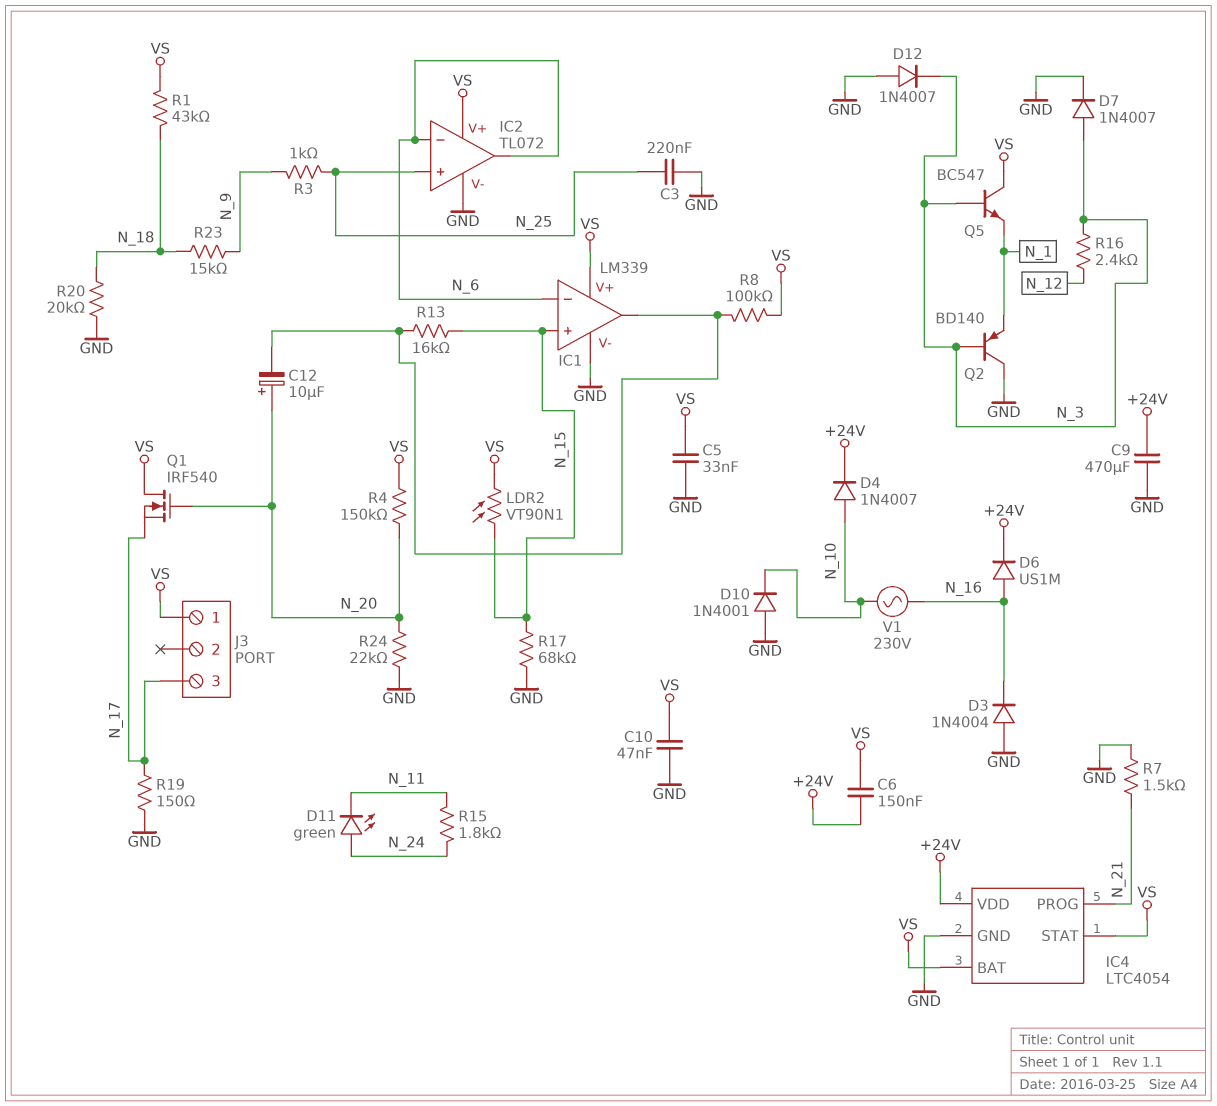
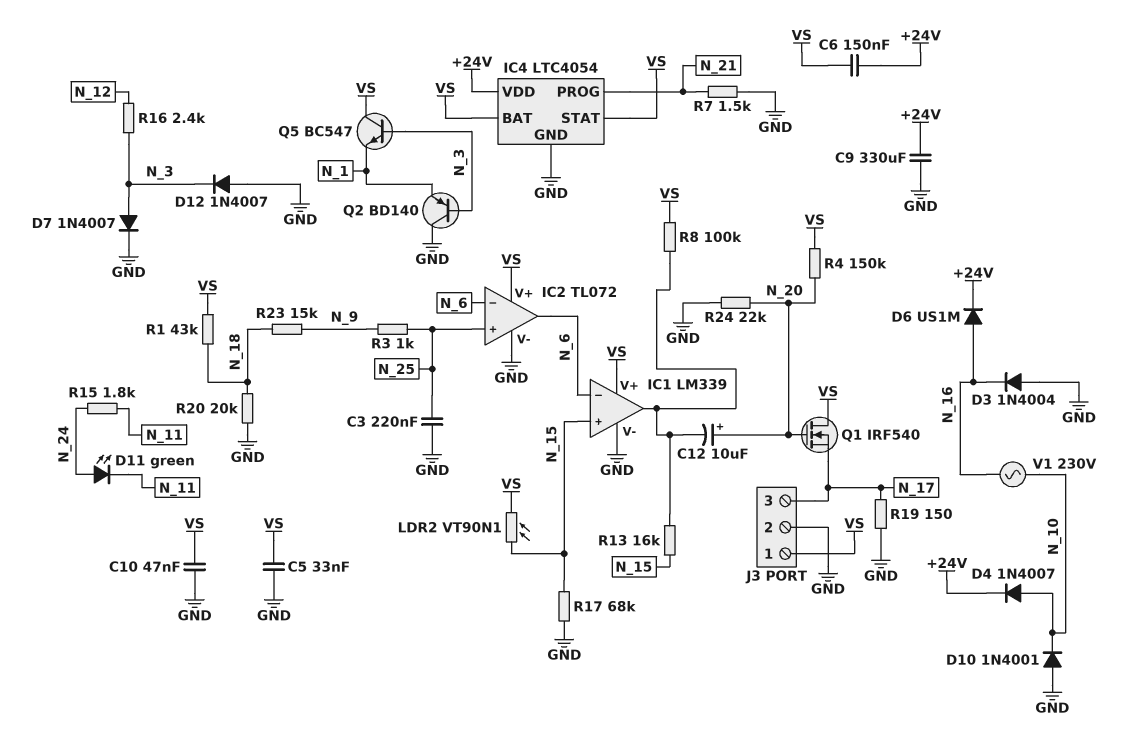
C9: 470uF (+24V, GND) -> 330uF (+24V, GND)
J3 pin 2: none -> GND

